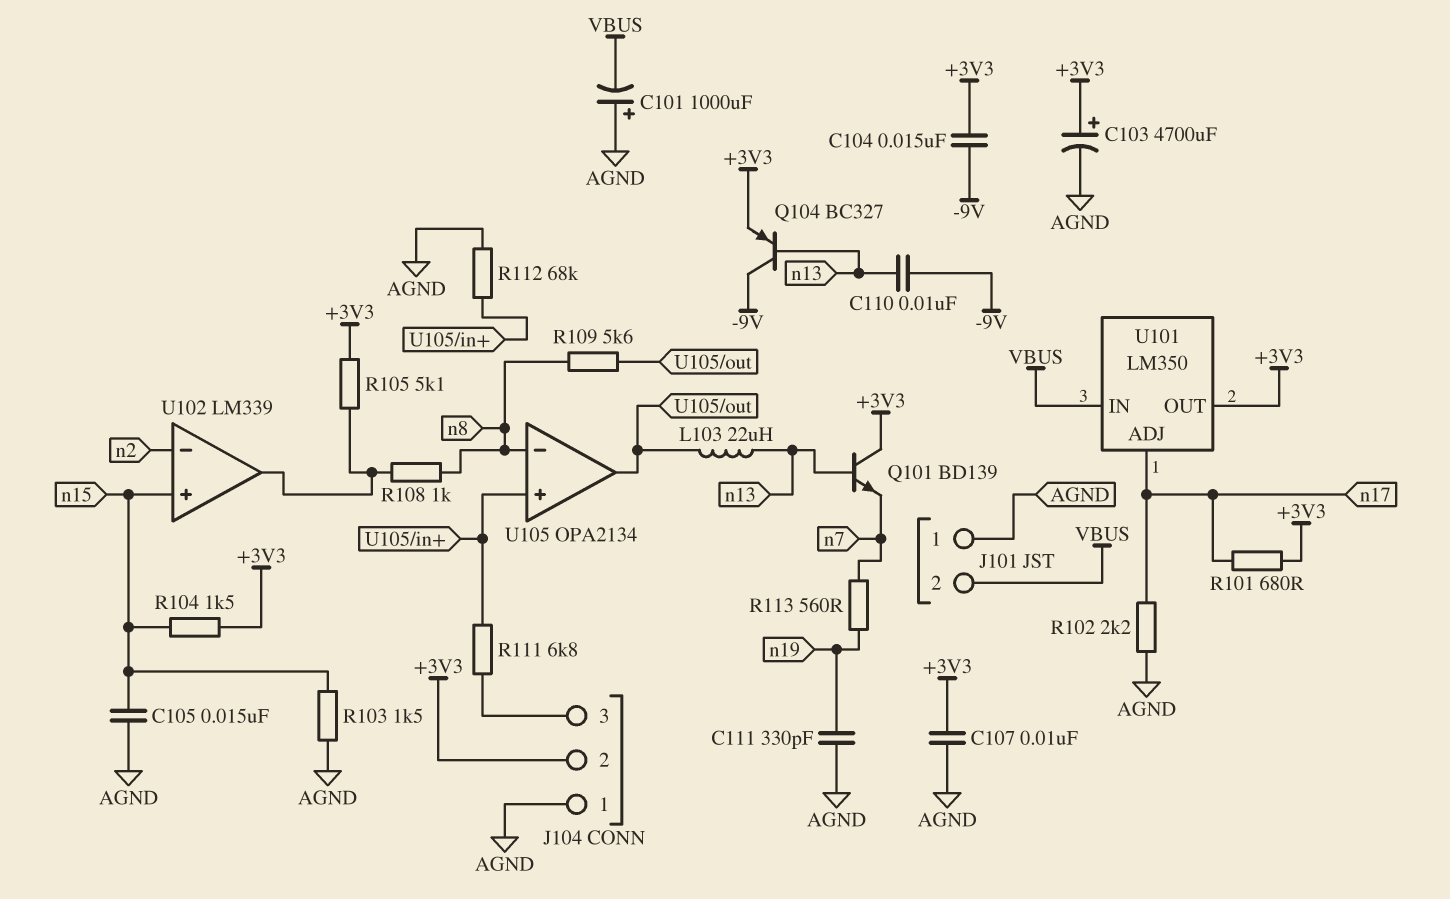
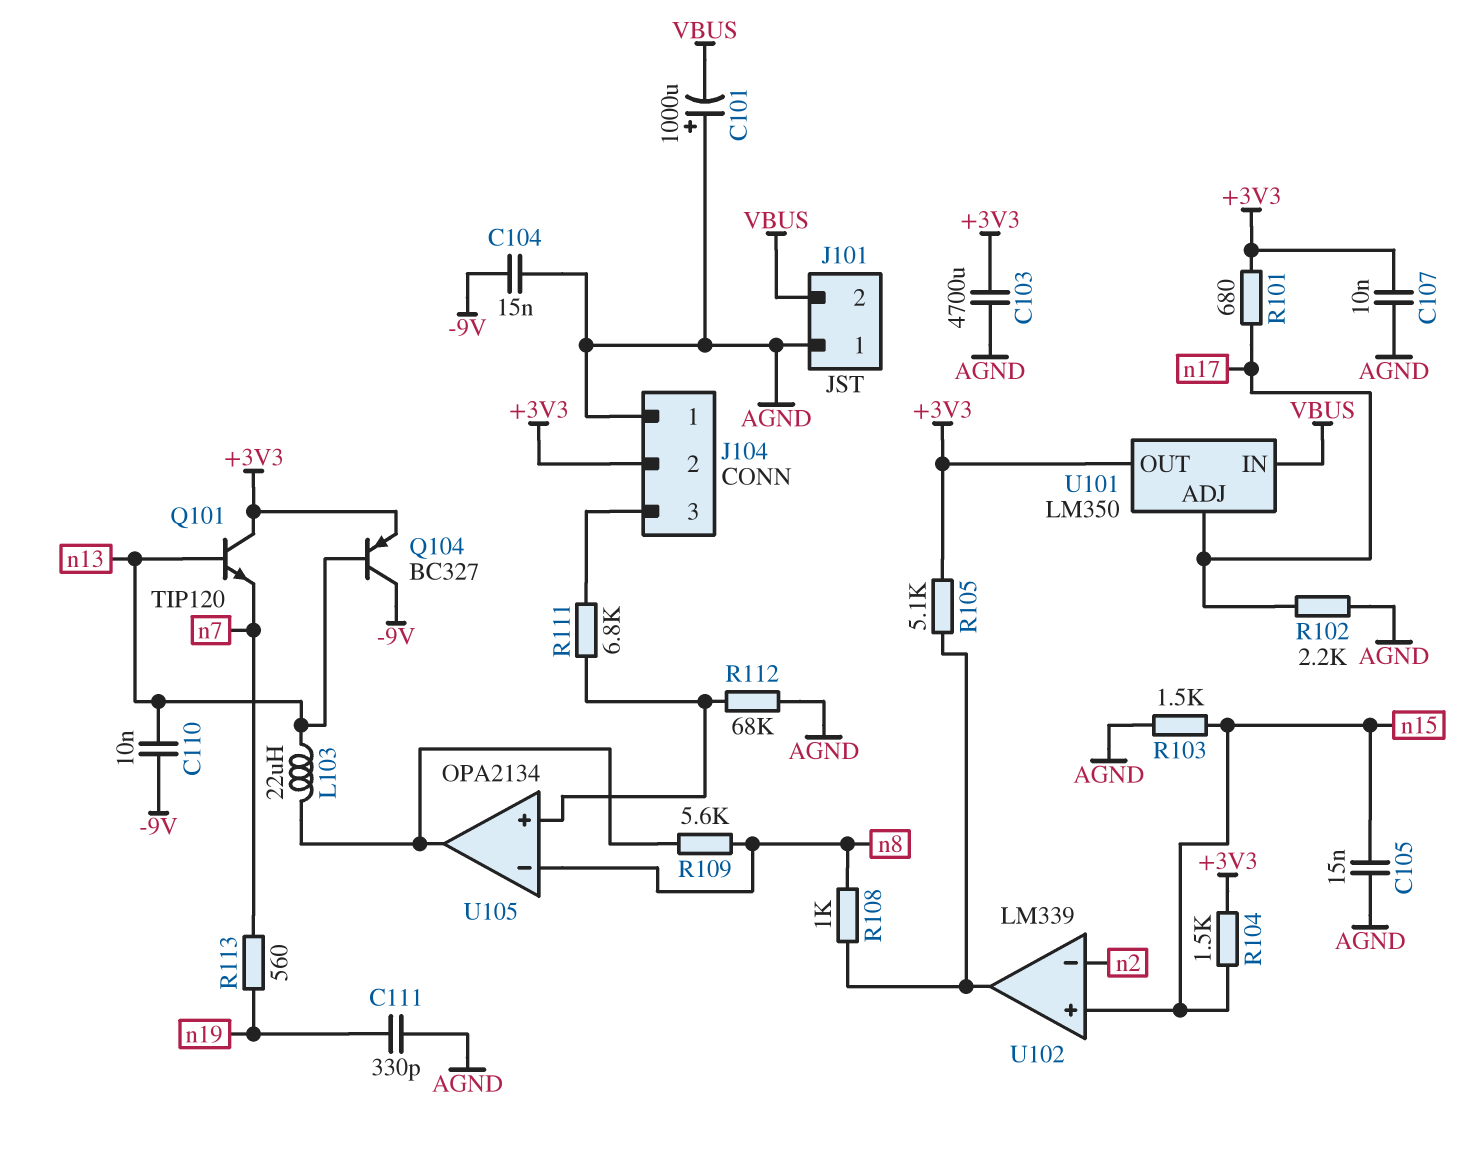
C103: 4700uF (plus +3V3, minus AGND) -> 4700uF (+3V3, AGND)
C104: 15nF (+3V3, -9V) -> 15nF (-9V, AGND)
Q101: NPN BD139 (B n13, C +3V3, E n7) -> NPN TIP120 (B n13, C +3V3, E n7)

